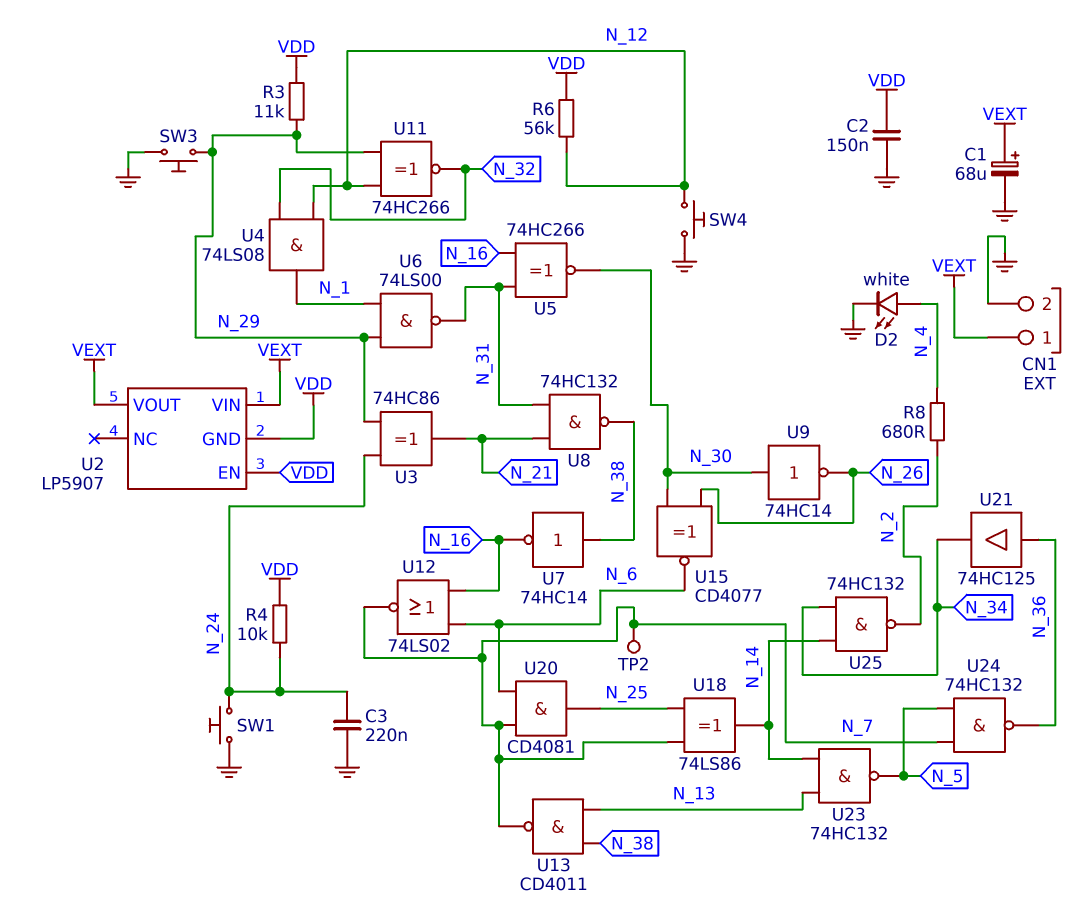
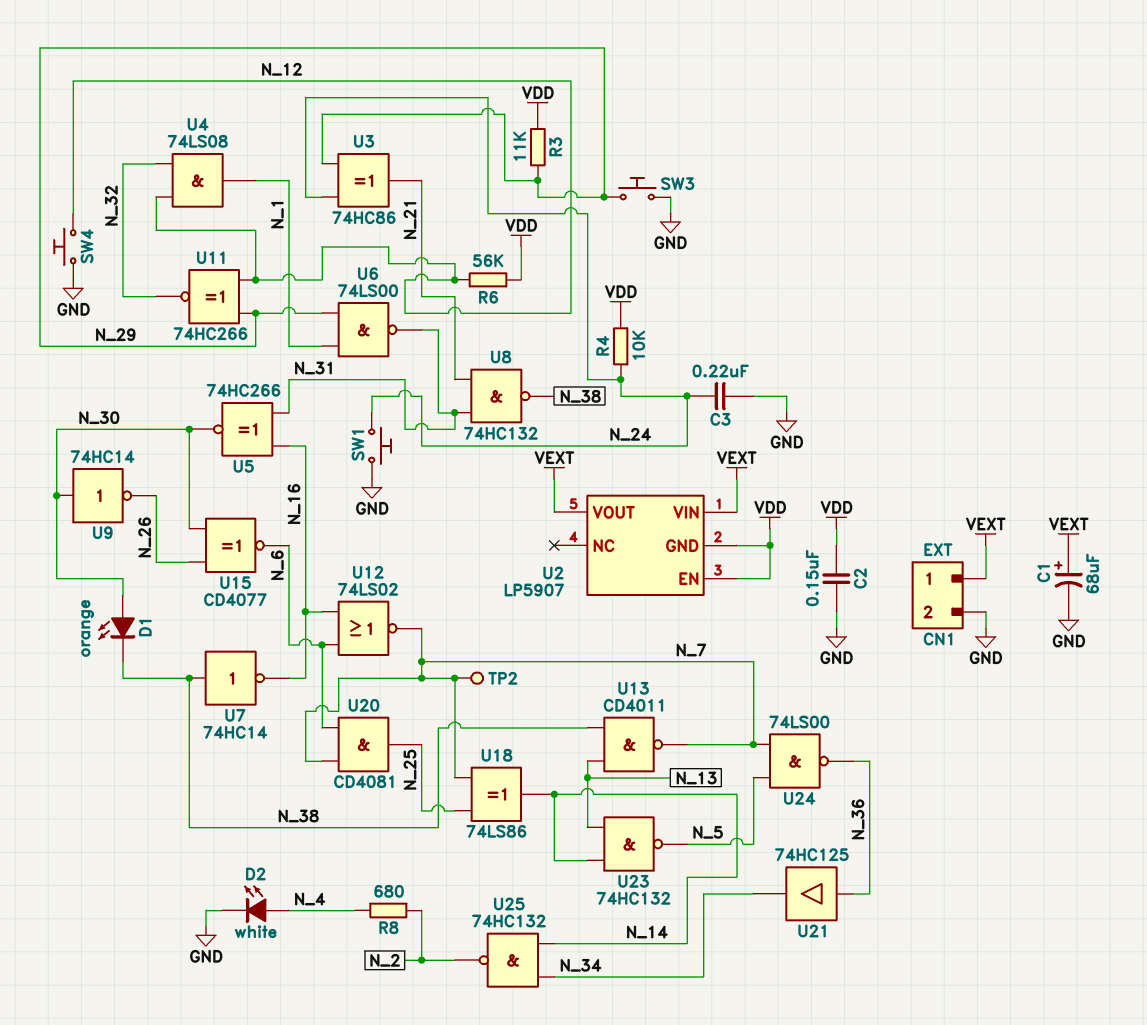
D1: none -> LED orange (A N_30, K N_38)
U24: NAND 74HC132 (in N_5, in N_7, out N_36) -> NAND 74LS00 (in N_5, in N_7, out N_36)

